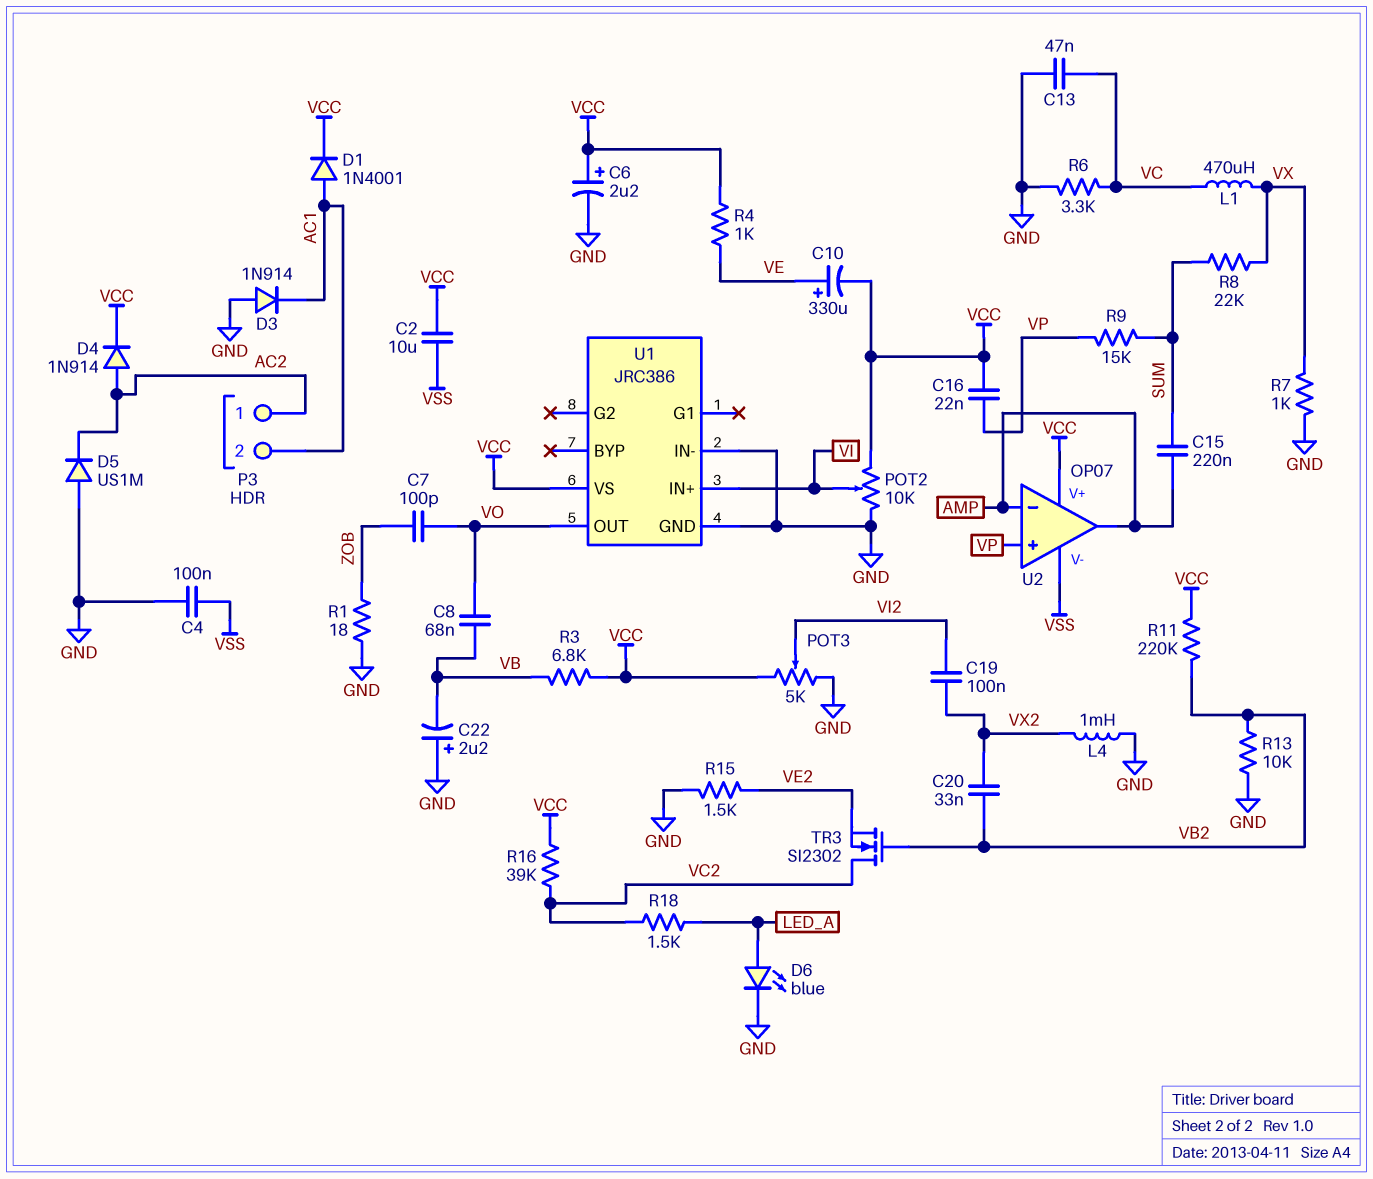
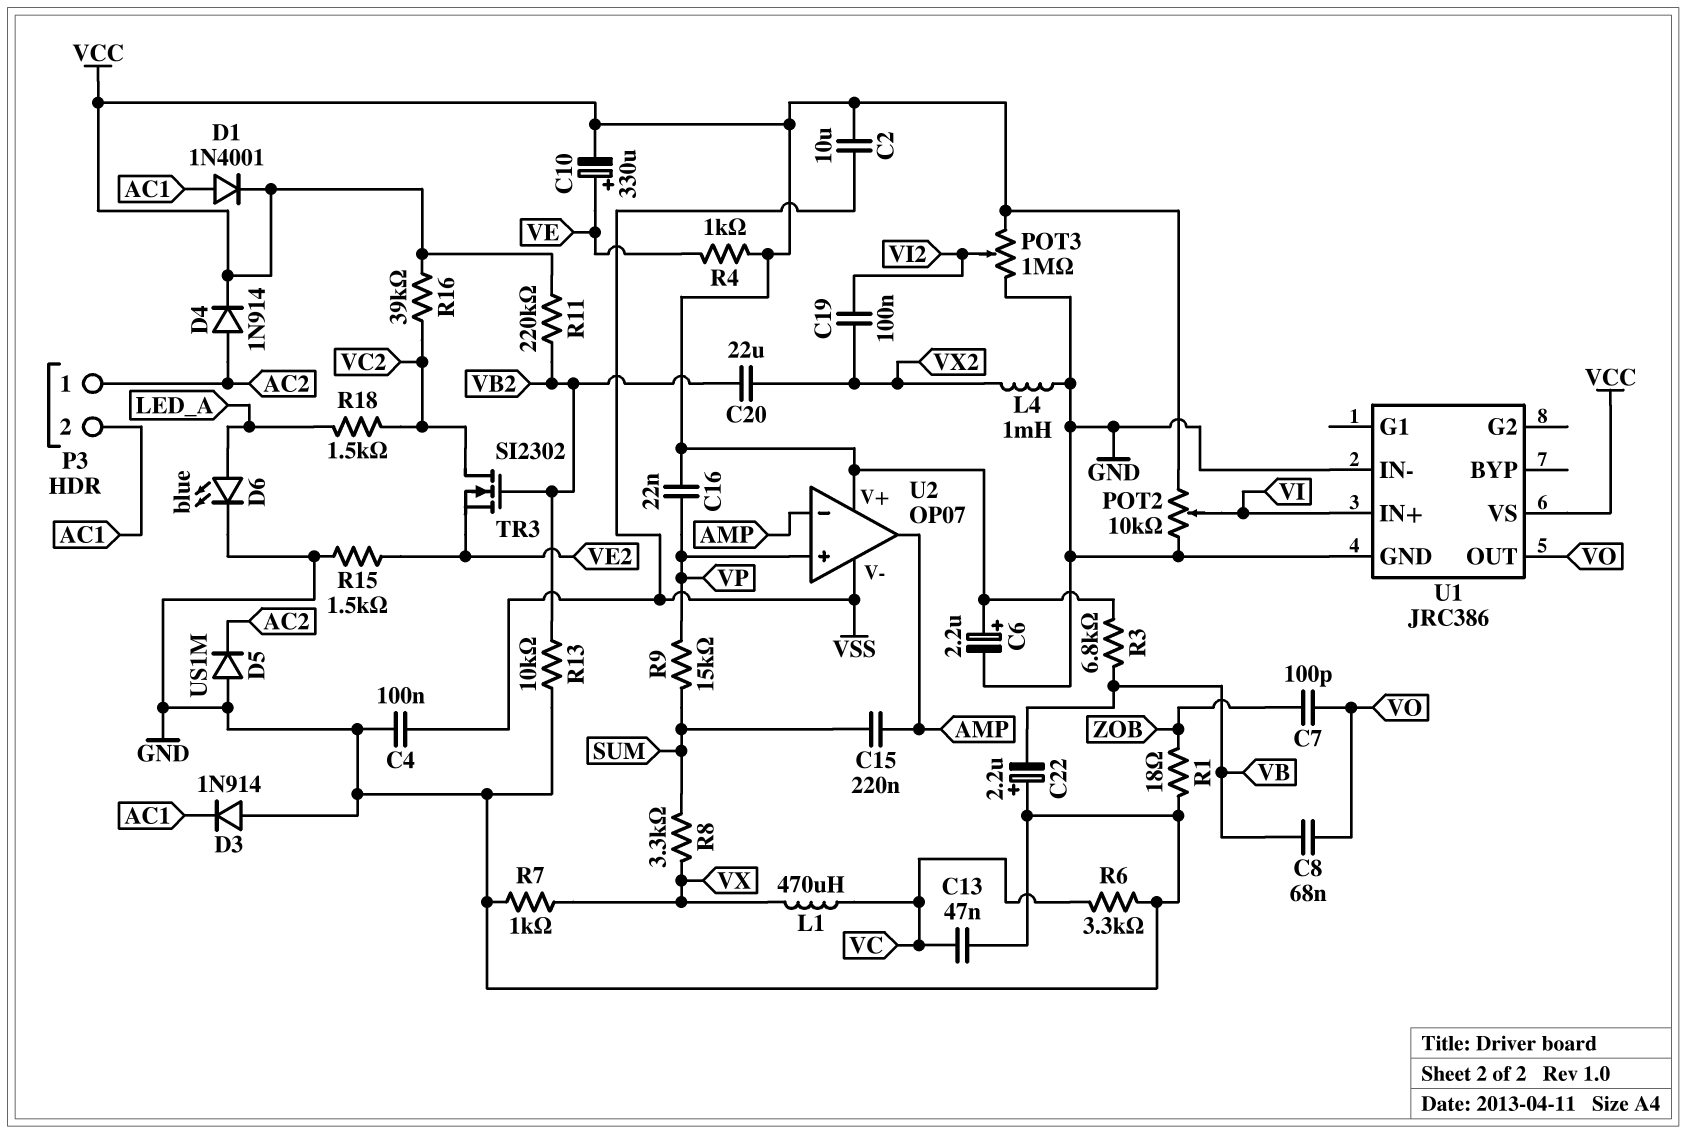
C20: 33nF (VB2, VX2) -> 22uF (VB2, VX2)
POT3: 5k (GND, VCC, wiper VI2) -> 1M (GND, VCC, wiper VI2)
R8: 22k (SUM, VX) -> 3.3k (SUM, VX)

